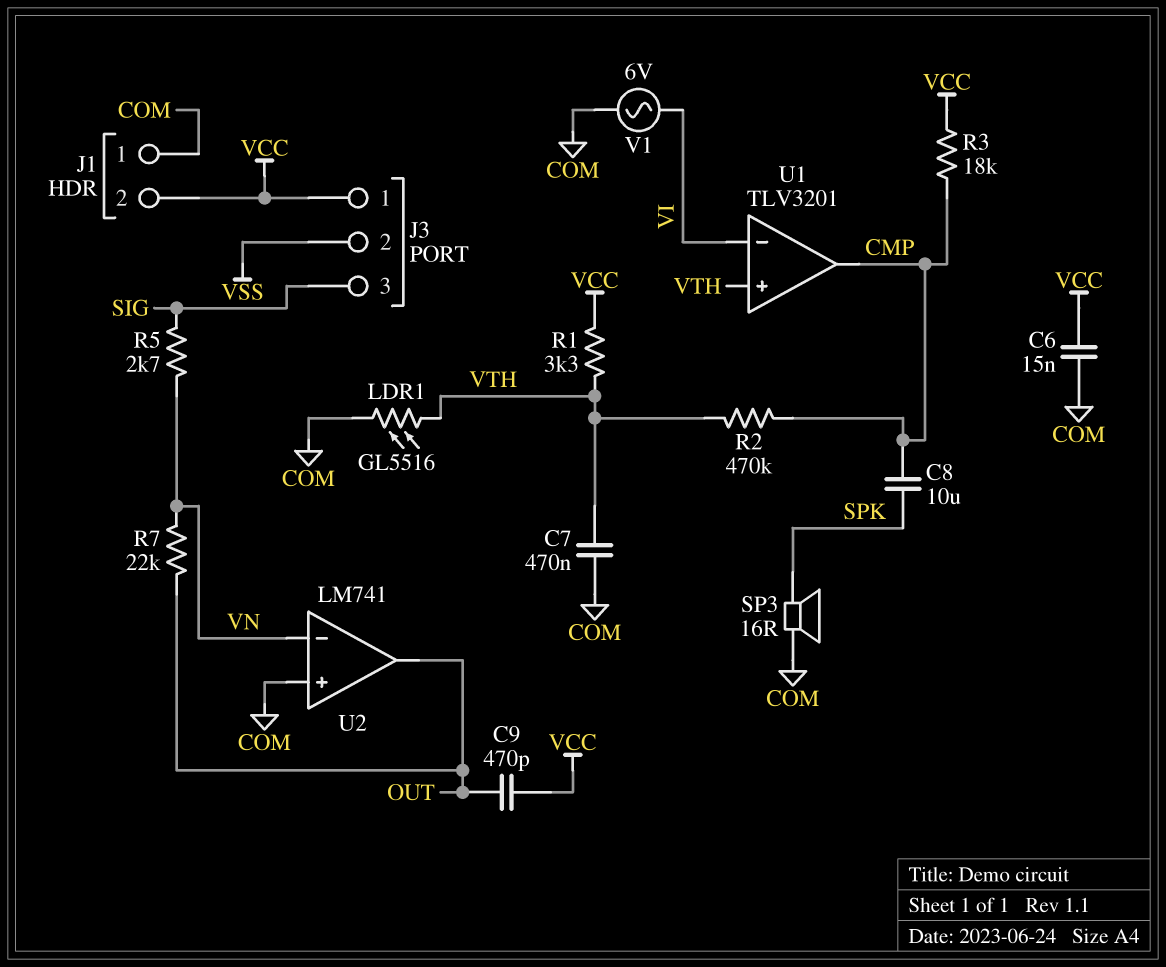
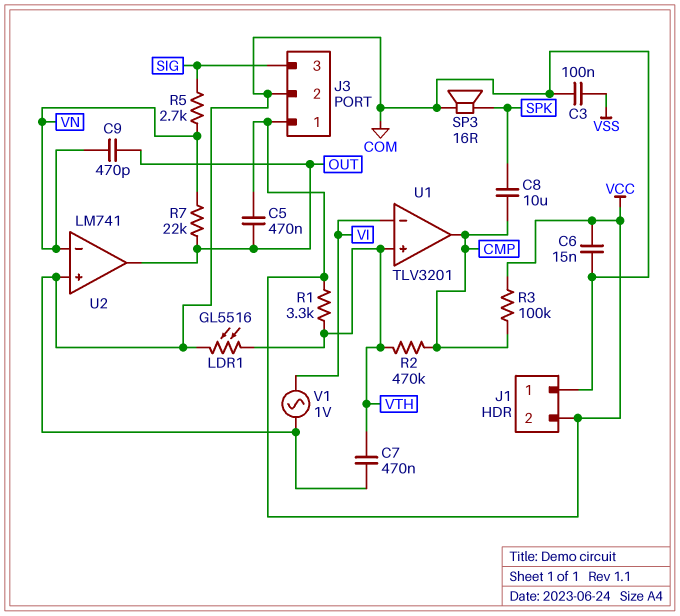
C3: none -> 100nF (COM, VSS)
C5: none -> 470nF (OUT, VCC)
C9: 470pF (OUT, VCC) -> 470pF (OUT, VN)
J3 pin 2: VSS -> COM
R3: 18k (CMP, VCC) -> 100k (CMP, VCC)
V1: AC 6V (COM, VI) -> AC 1V (COM, VI)

